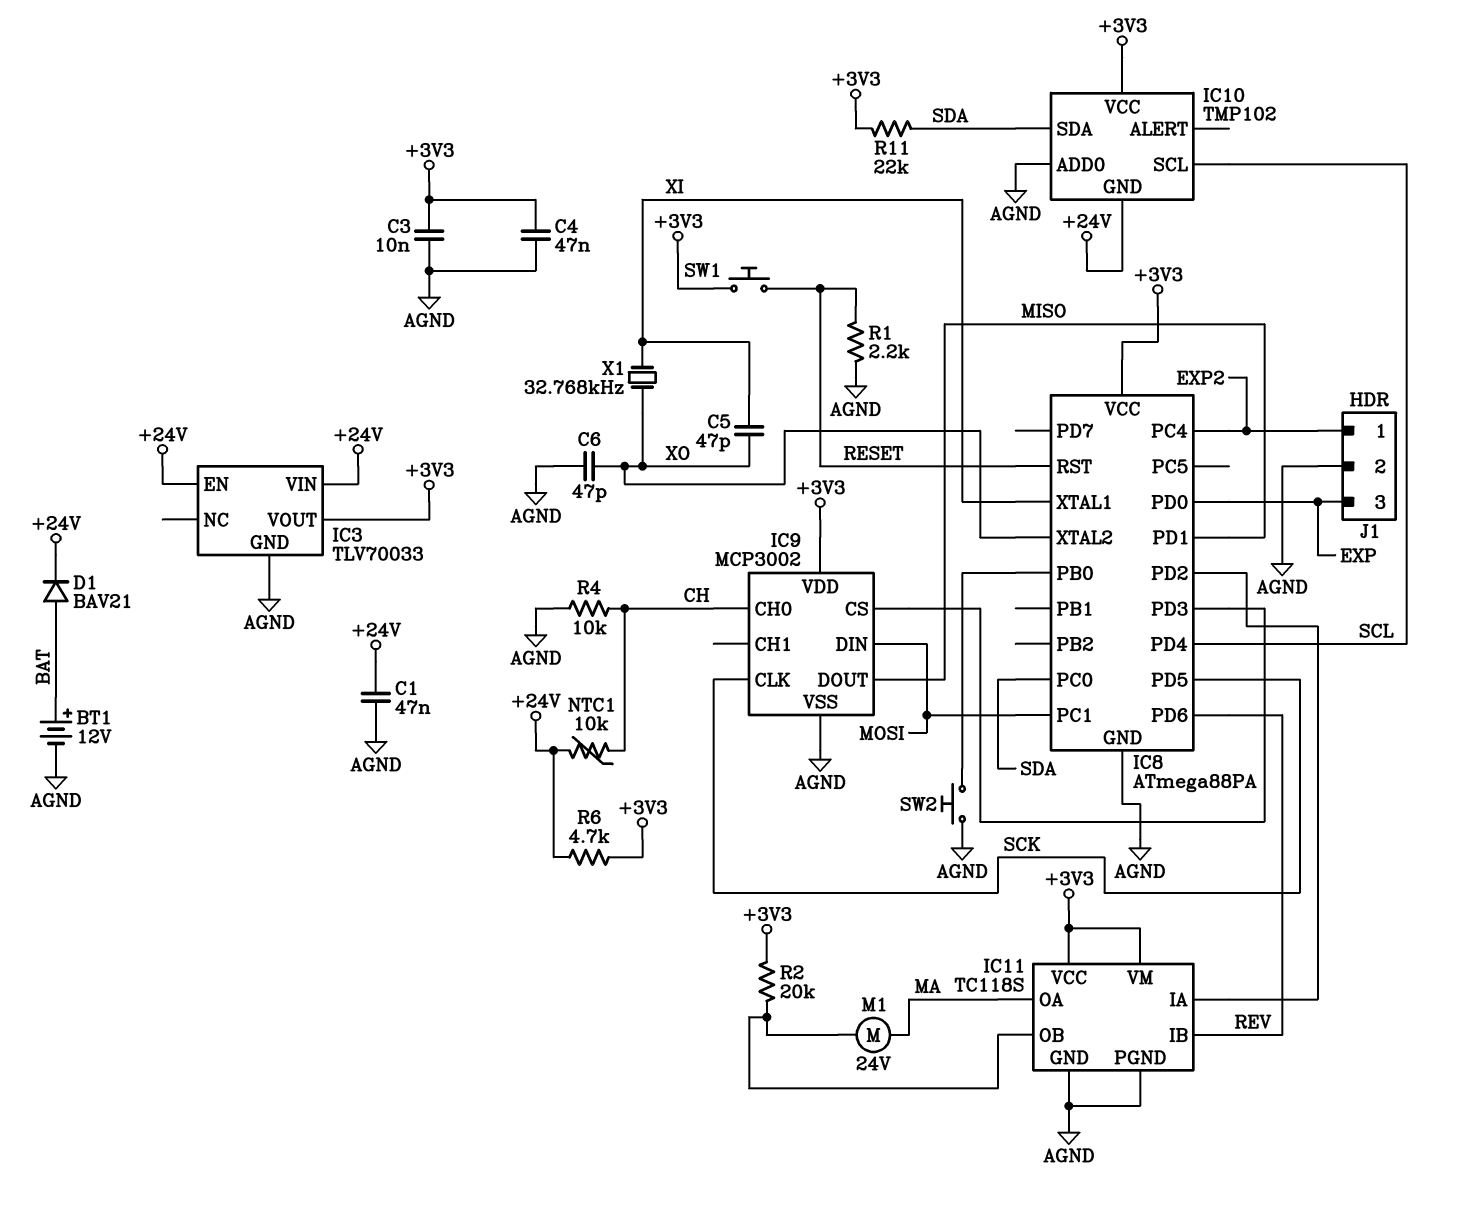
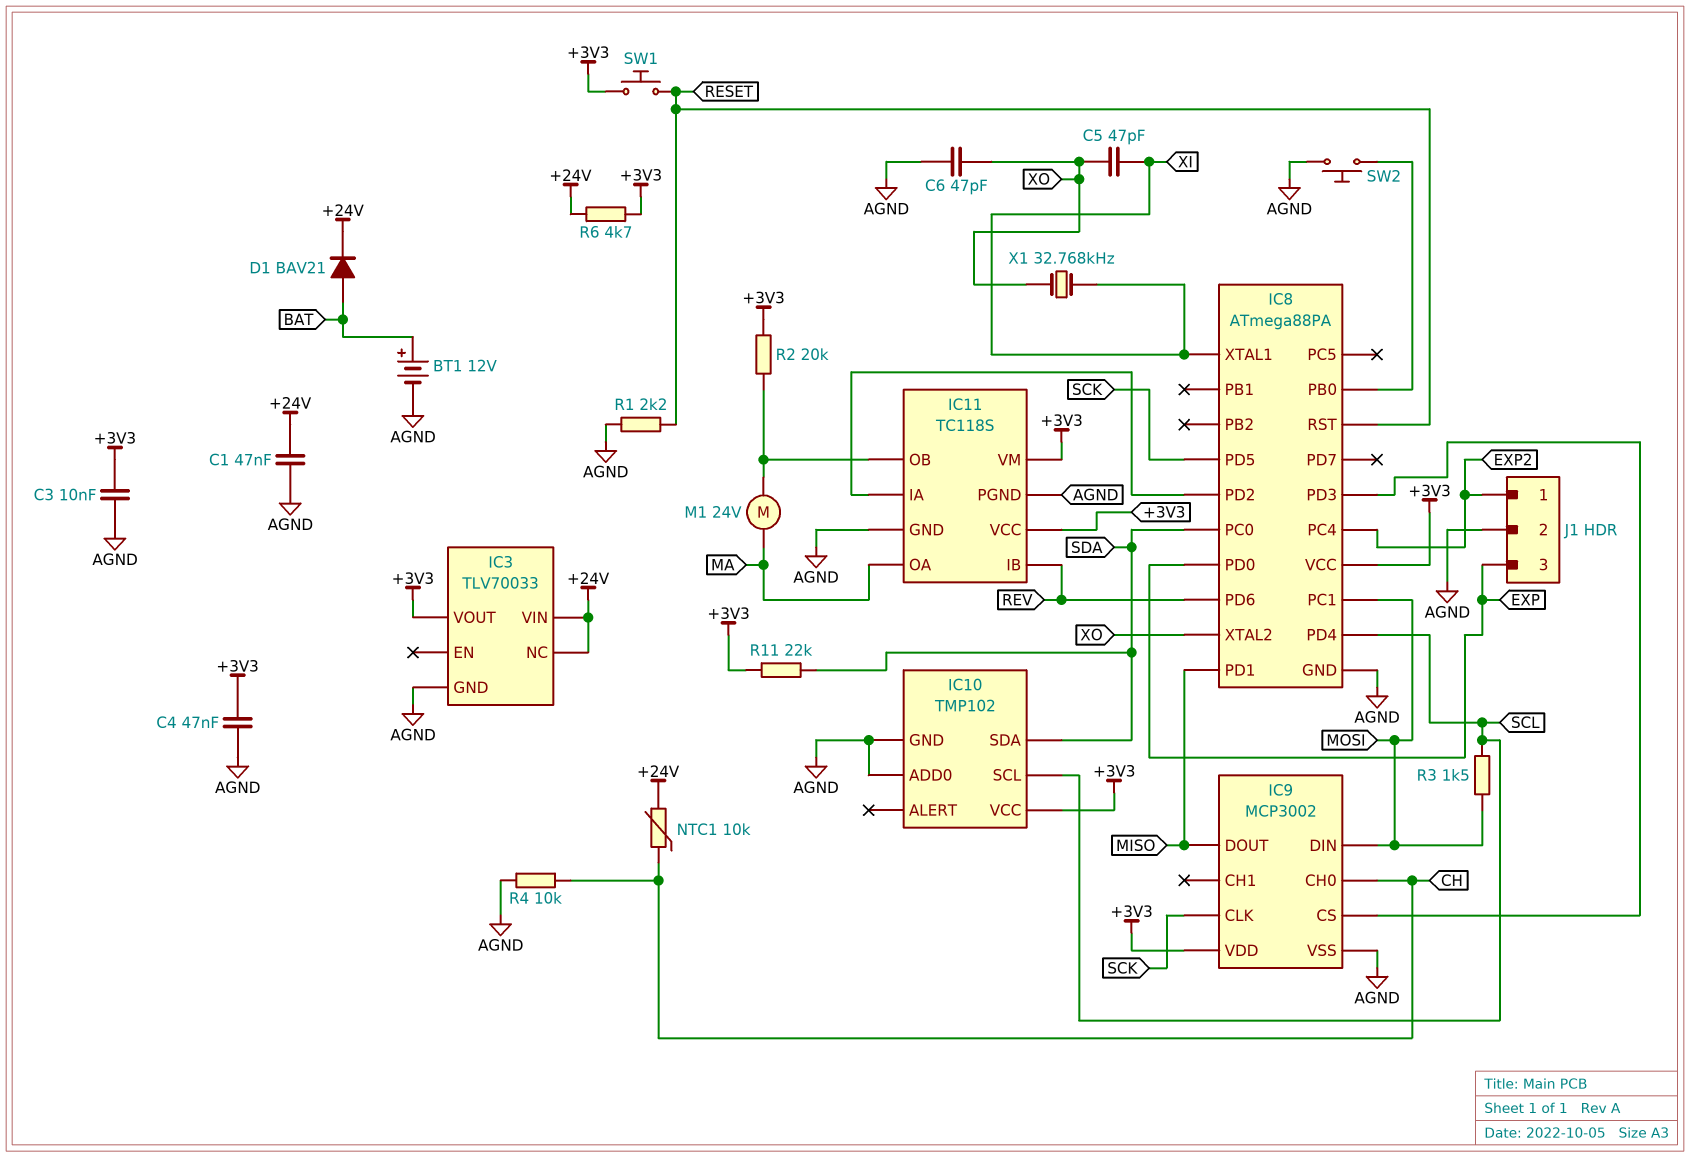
IC3 pin EN: +24V -> none
IC3 pin NC: none -> +24V
IC10 pin GND: +24V -> AGND
R3: none -> 1.5k (MOSI, SCL)

